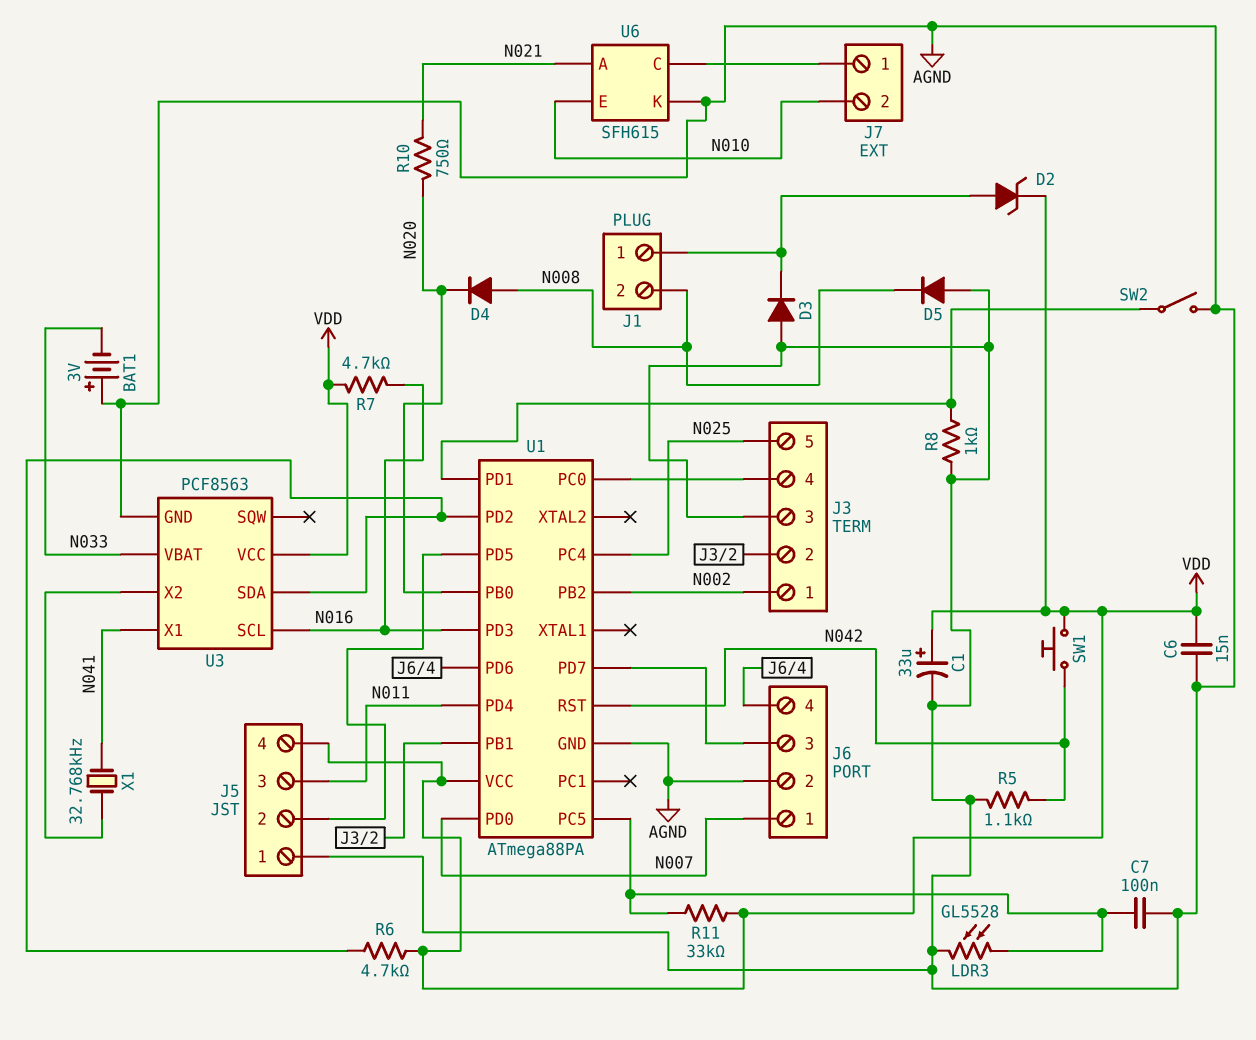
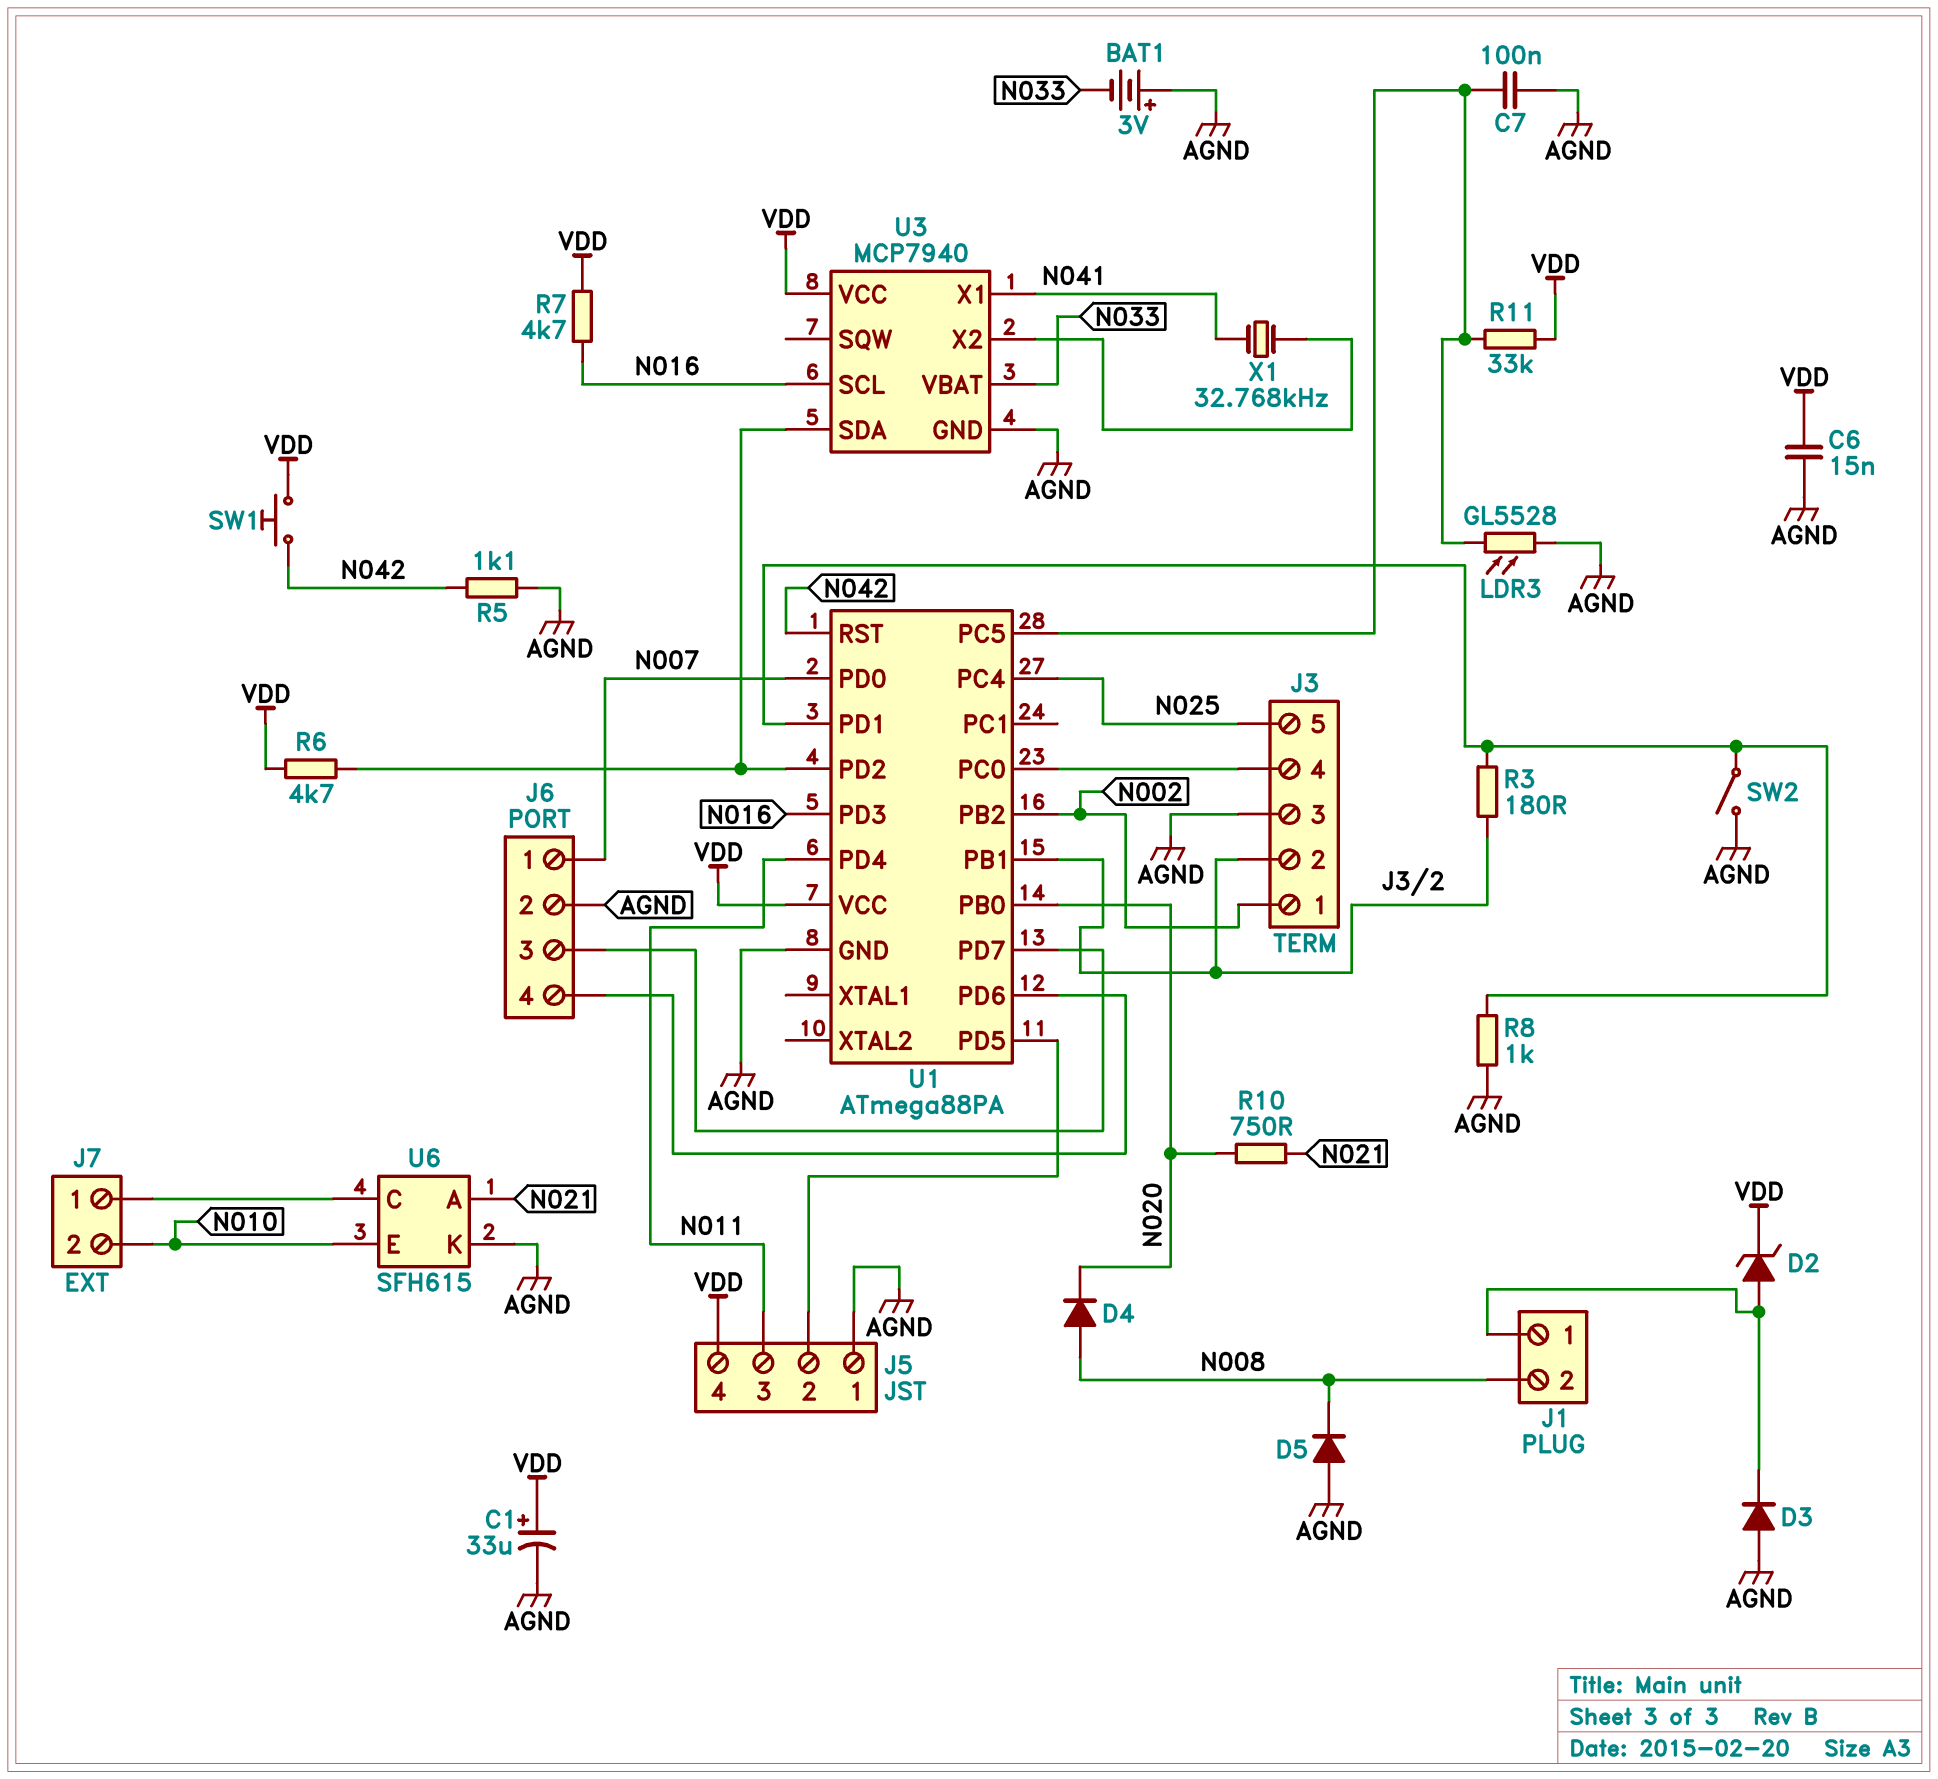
R3: none -> 180 (J3/2, U1/PD1)
U3: PCF8563 -> MCP7940

